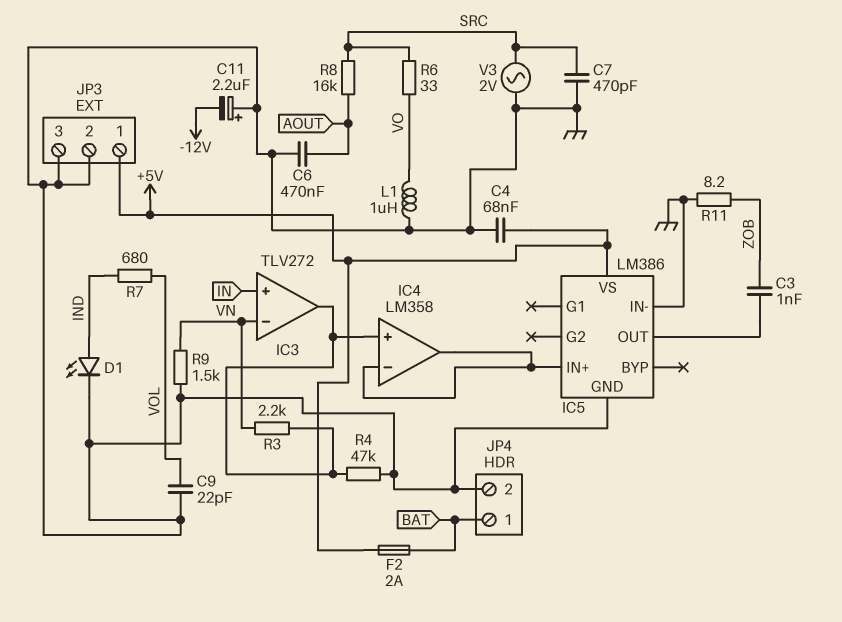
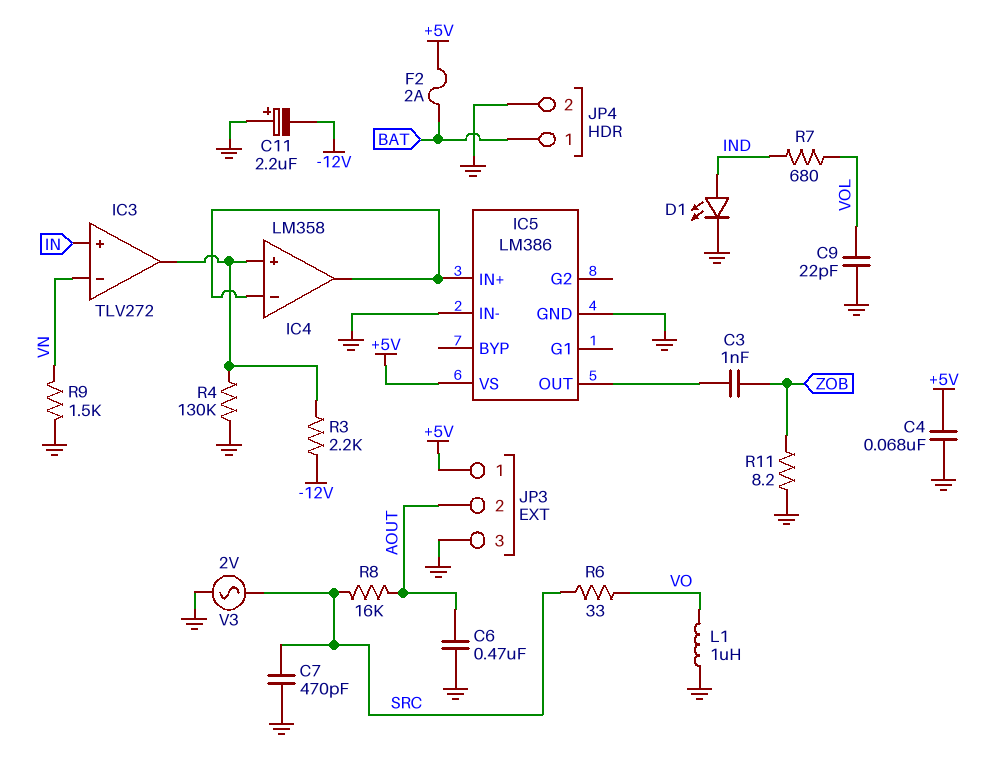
JP3 pin 2: GND -> AOUT
R3: 2.2k (IC3/out, VN) -> 2.2k (-12V, IC3/out)
R4: 47k (GND, IC3/out) -> 130k (GND, IC3/out)

